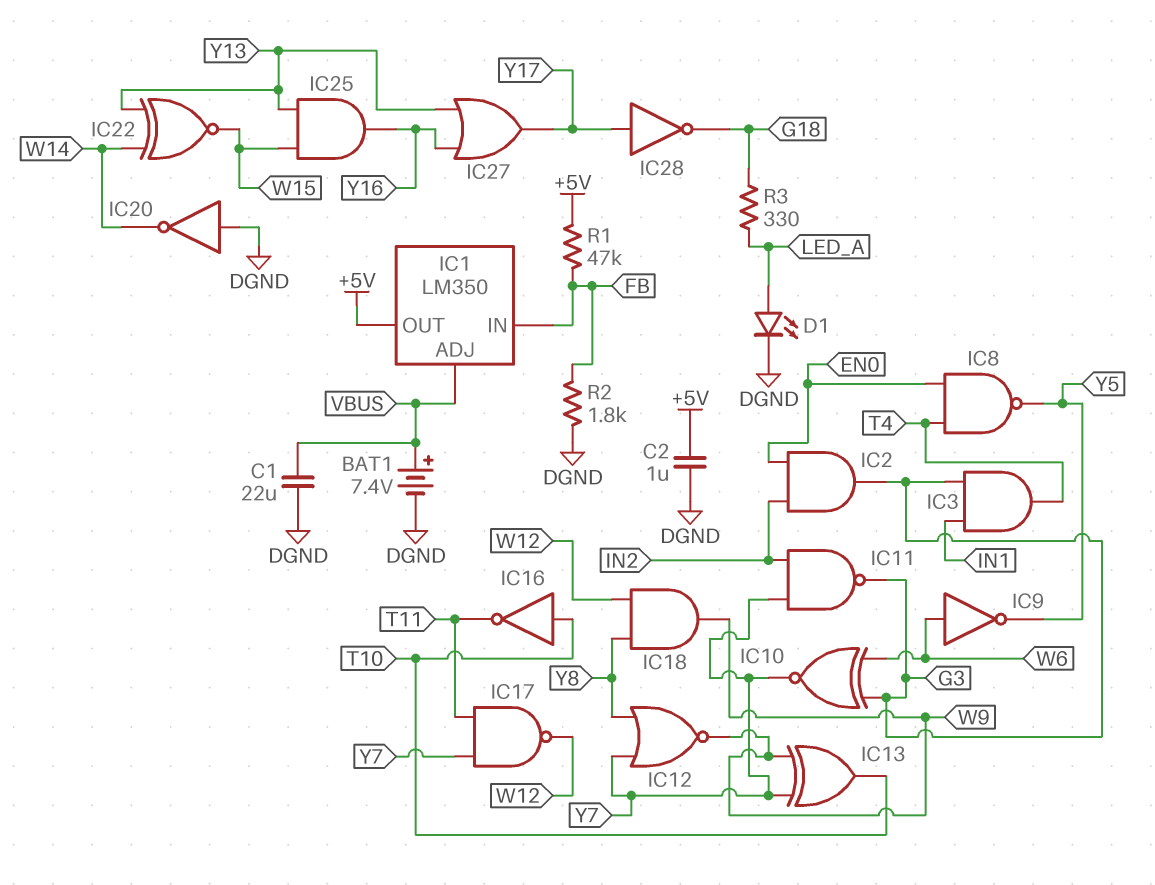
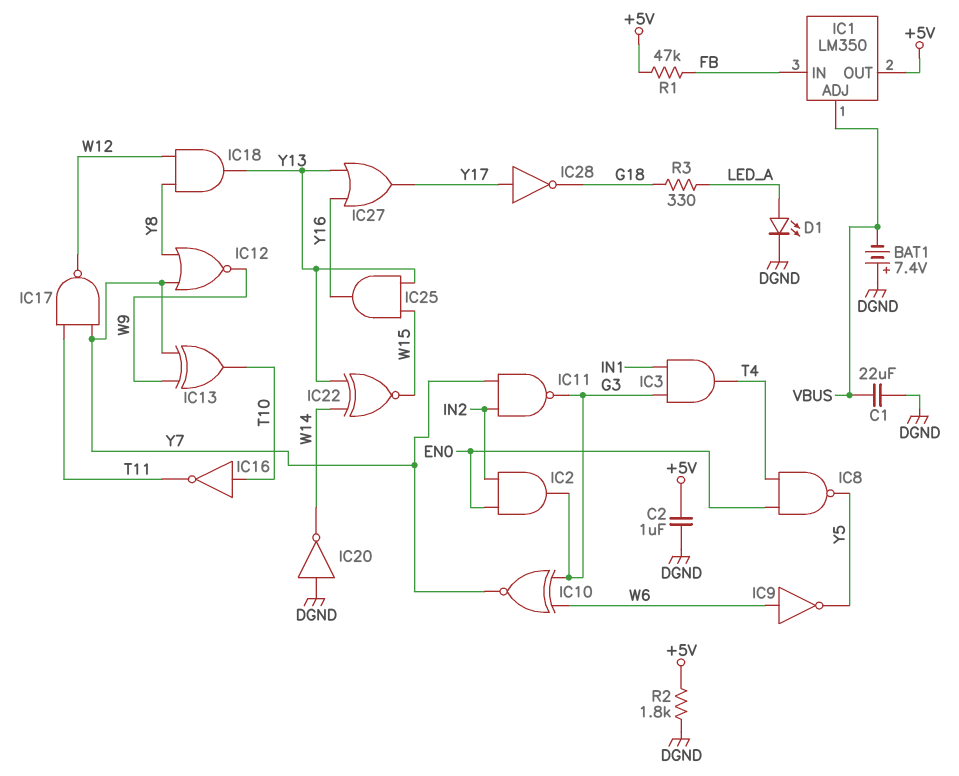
BAT1: 7.4V (plus VBUS, minus DGND) -> 7.4V (plus DGND, minus VBUS)
IC18: AND (in W12, in Y8, out W9) -> AND (in W12, in Y8, out Y13)
R2: 1.8k (DGND, FB) -> 1.8k (+5V, DGND)

